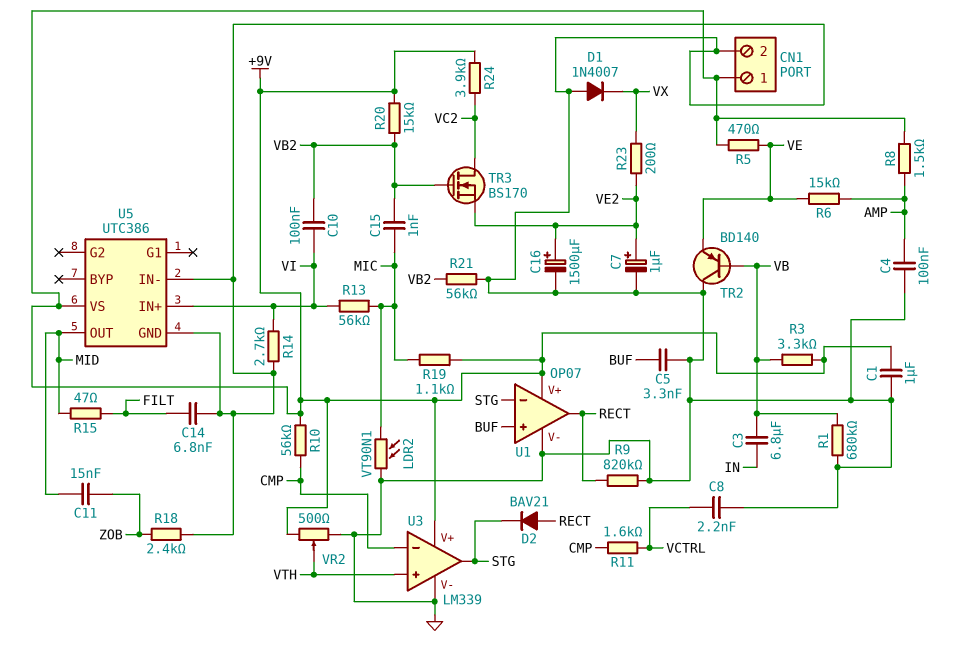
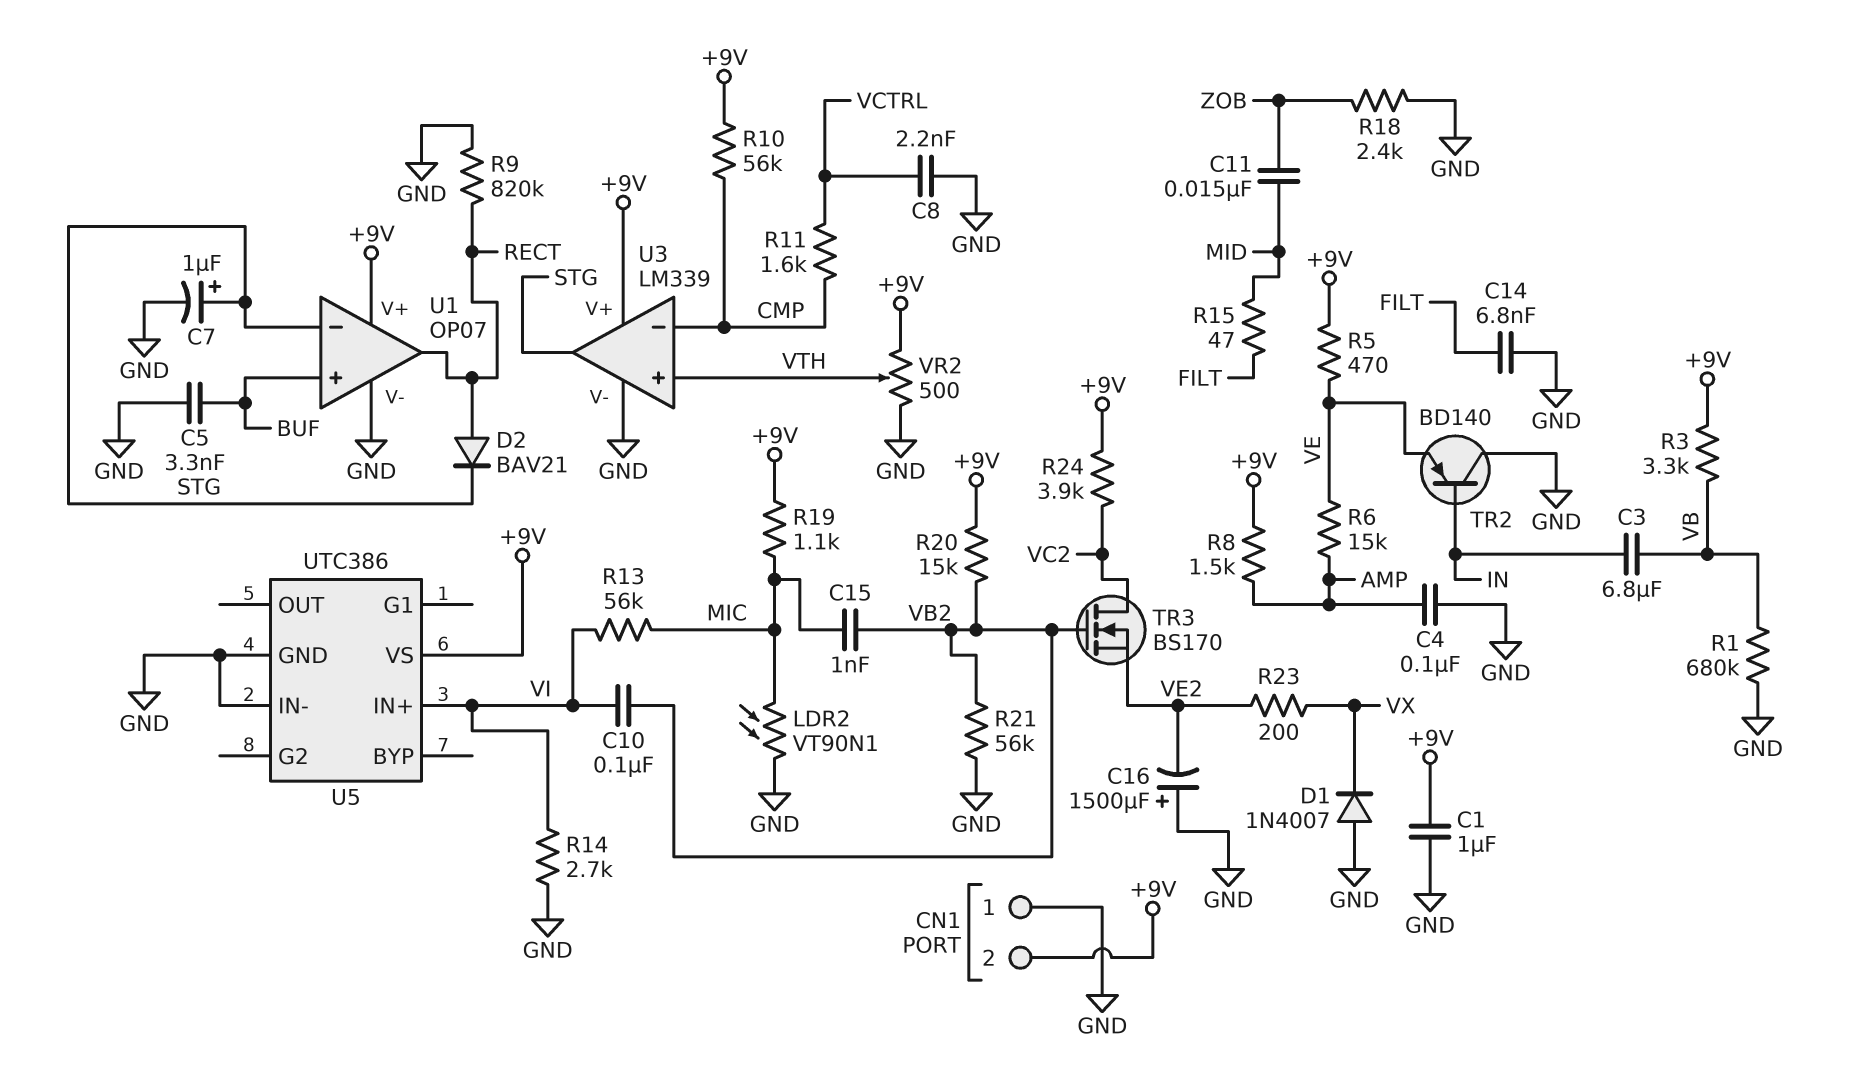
C7: 1uF (plus VE2, minus GND) -> 1uF (plus STG, minus GND)
C16: 1500uF (plus VE2, minus GND) -> 1500uF (plus GND, minus VE2)
CN1 pin 1: +9V -> GND
CN1 pin 2: GND -> +9V
TR2: PNP BD140 (B VB, C GND, E VE) -> PNP BD140 (B IN, C GND, E VE)
U5 pin OUT: MID -> none

